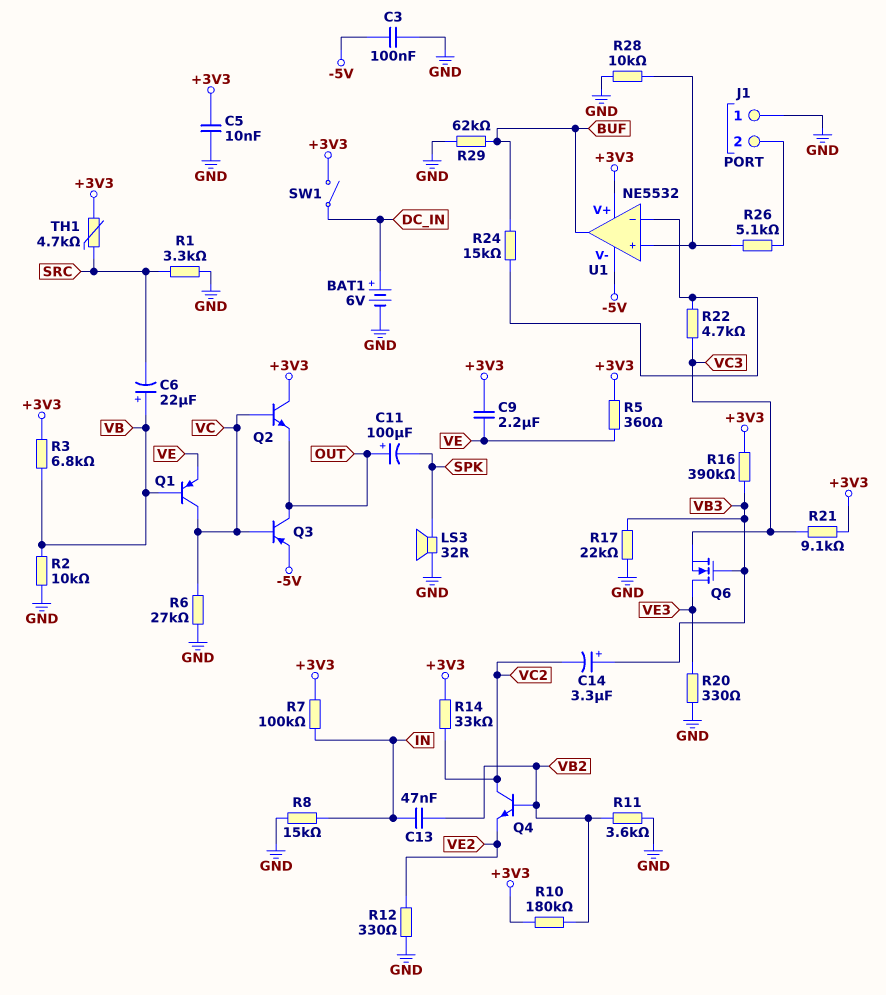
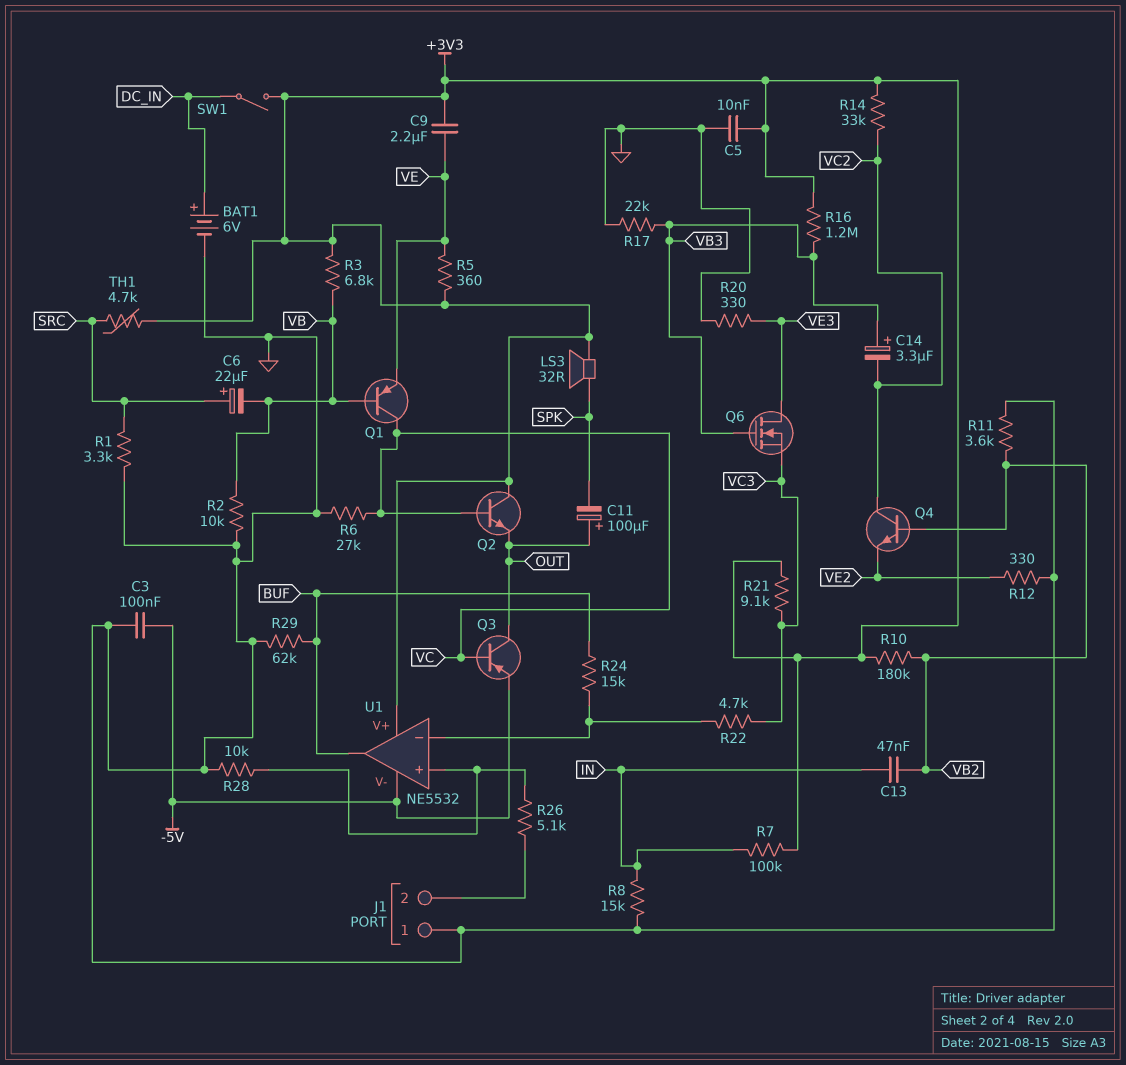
C6: 22uF (plus VB, minus SRC) -> 22uF (plus SRC, minus VB)
LS3: speaker 32R (GND, SPK) -> speaker 32R (+3V3, SPK)
R16: 390k (+3V3, VB3) -> 1.2M (+3V3, VB3)

